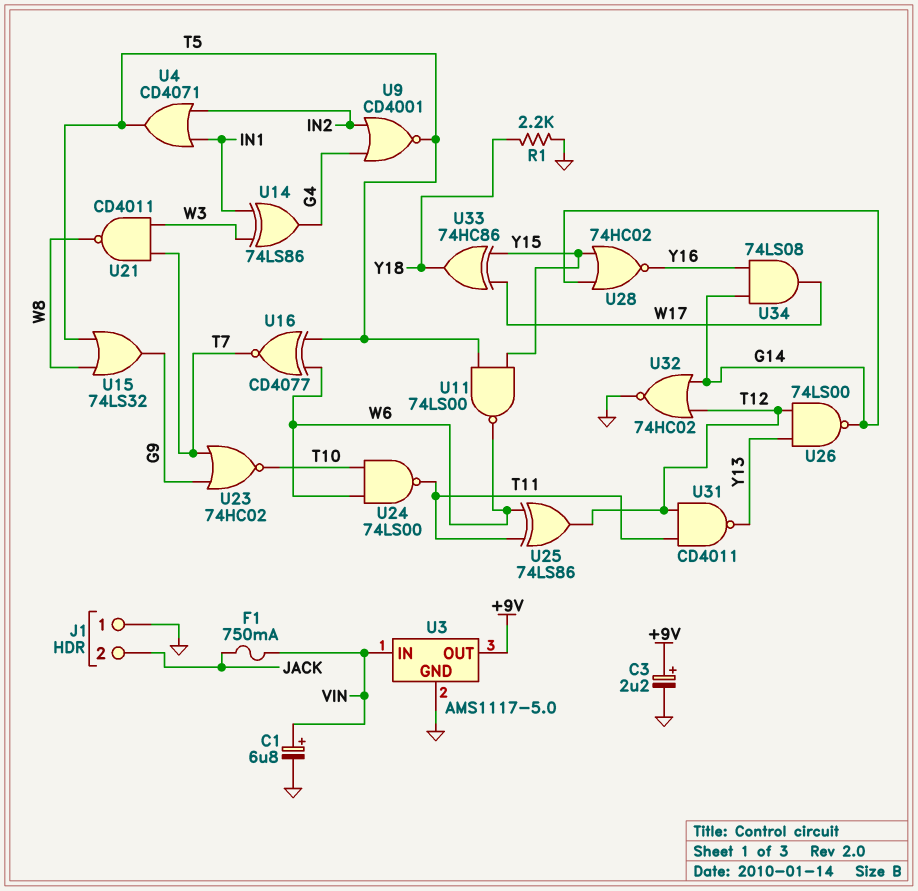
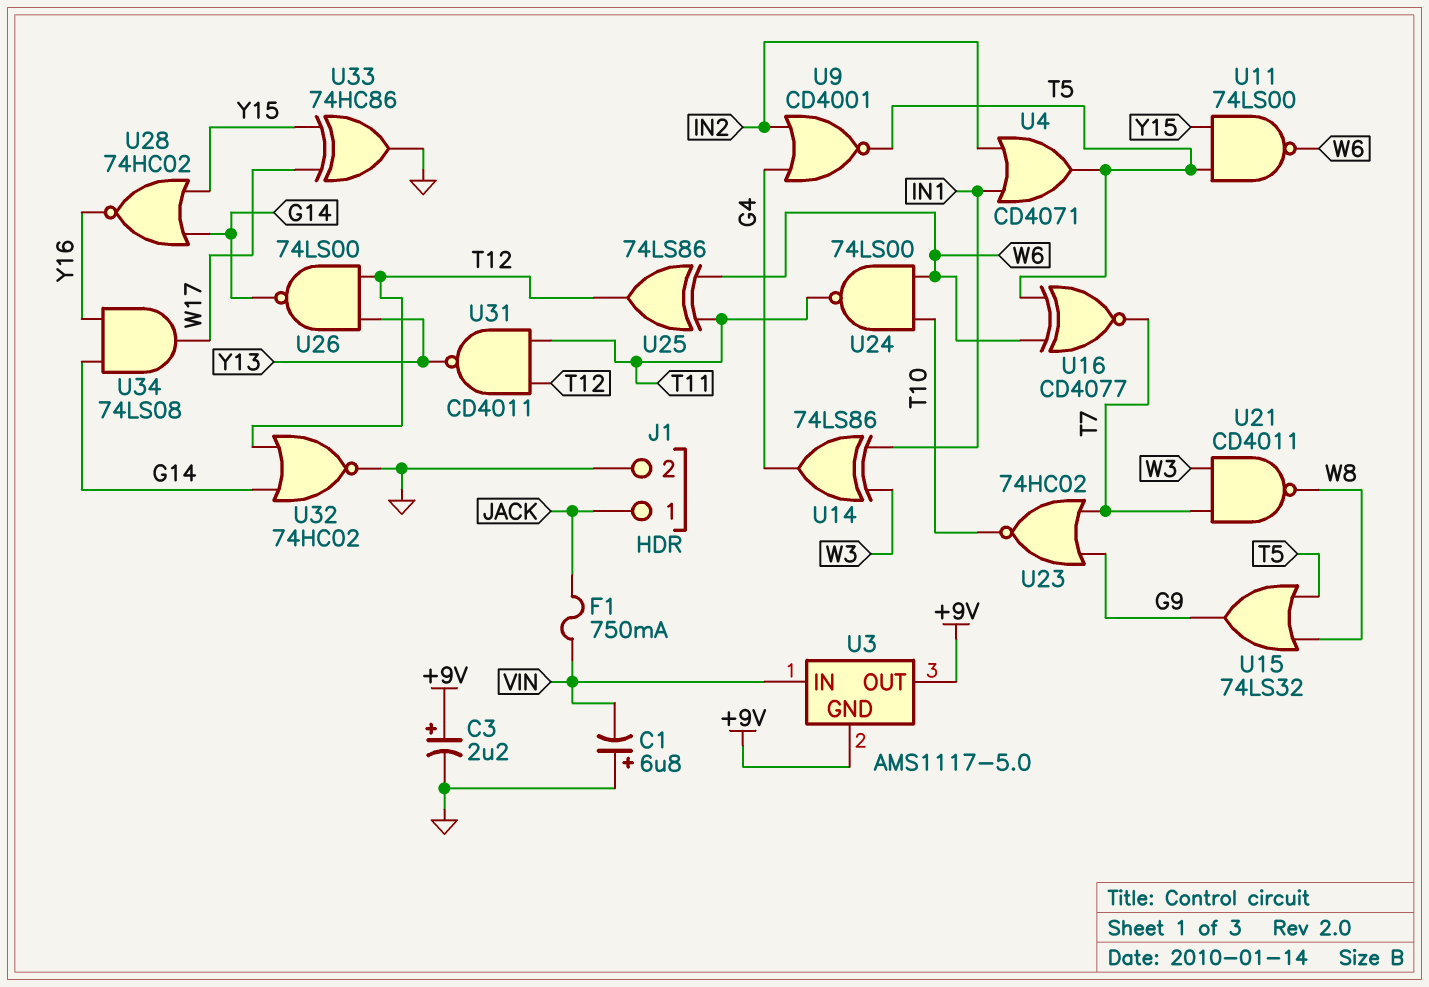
C1: 6.8uF (plus VIN, minus GND) -> 6.8uF (plus GND, minus VIN)
J1 pin 1: GND -> JACK
J1 pin 2: JACK -> GND
R1: 2.2k (GND, Y18) -> none
U3 pin GND: GND -> +9V
U33: XOR 74HC86 (in W17, in Y15, out Y18) -> XOR 74HC86 (in W17, in Y15, out GND)

